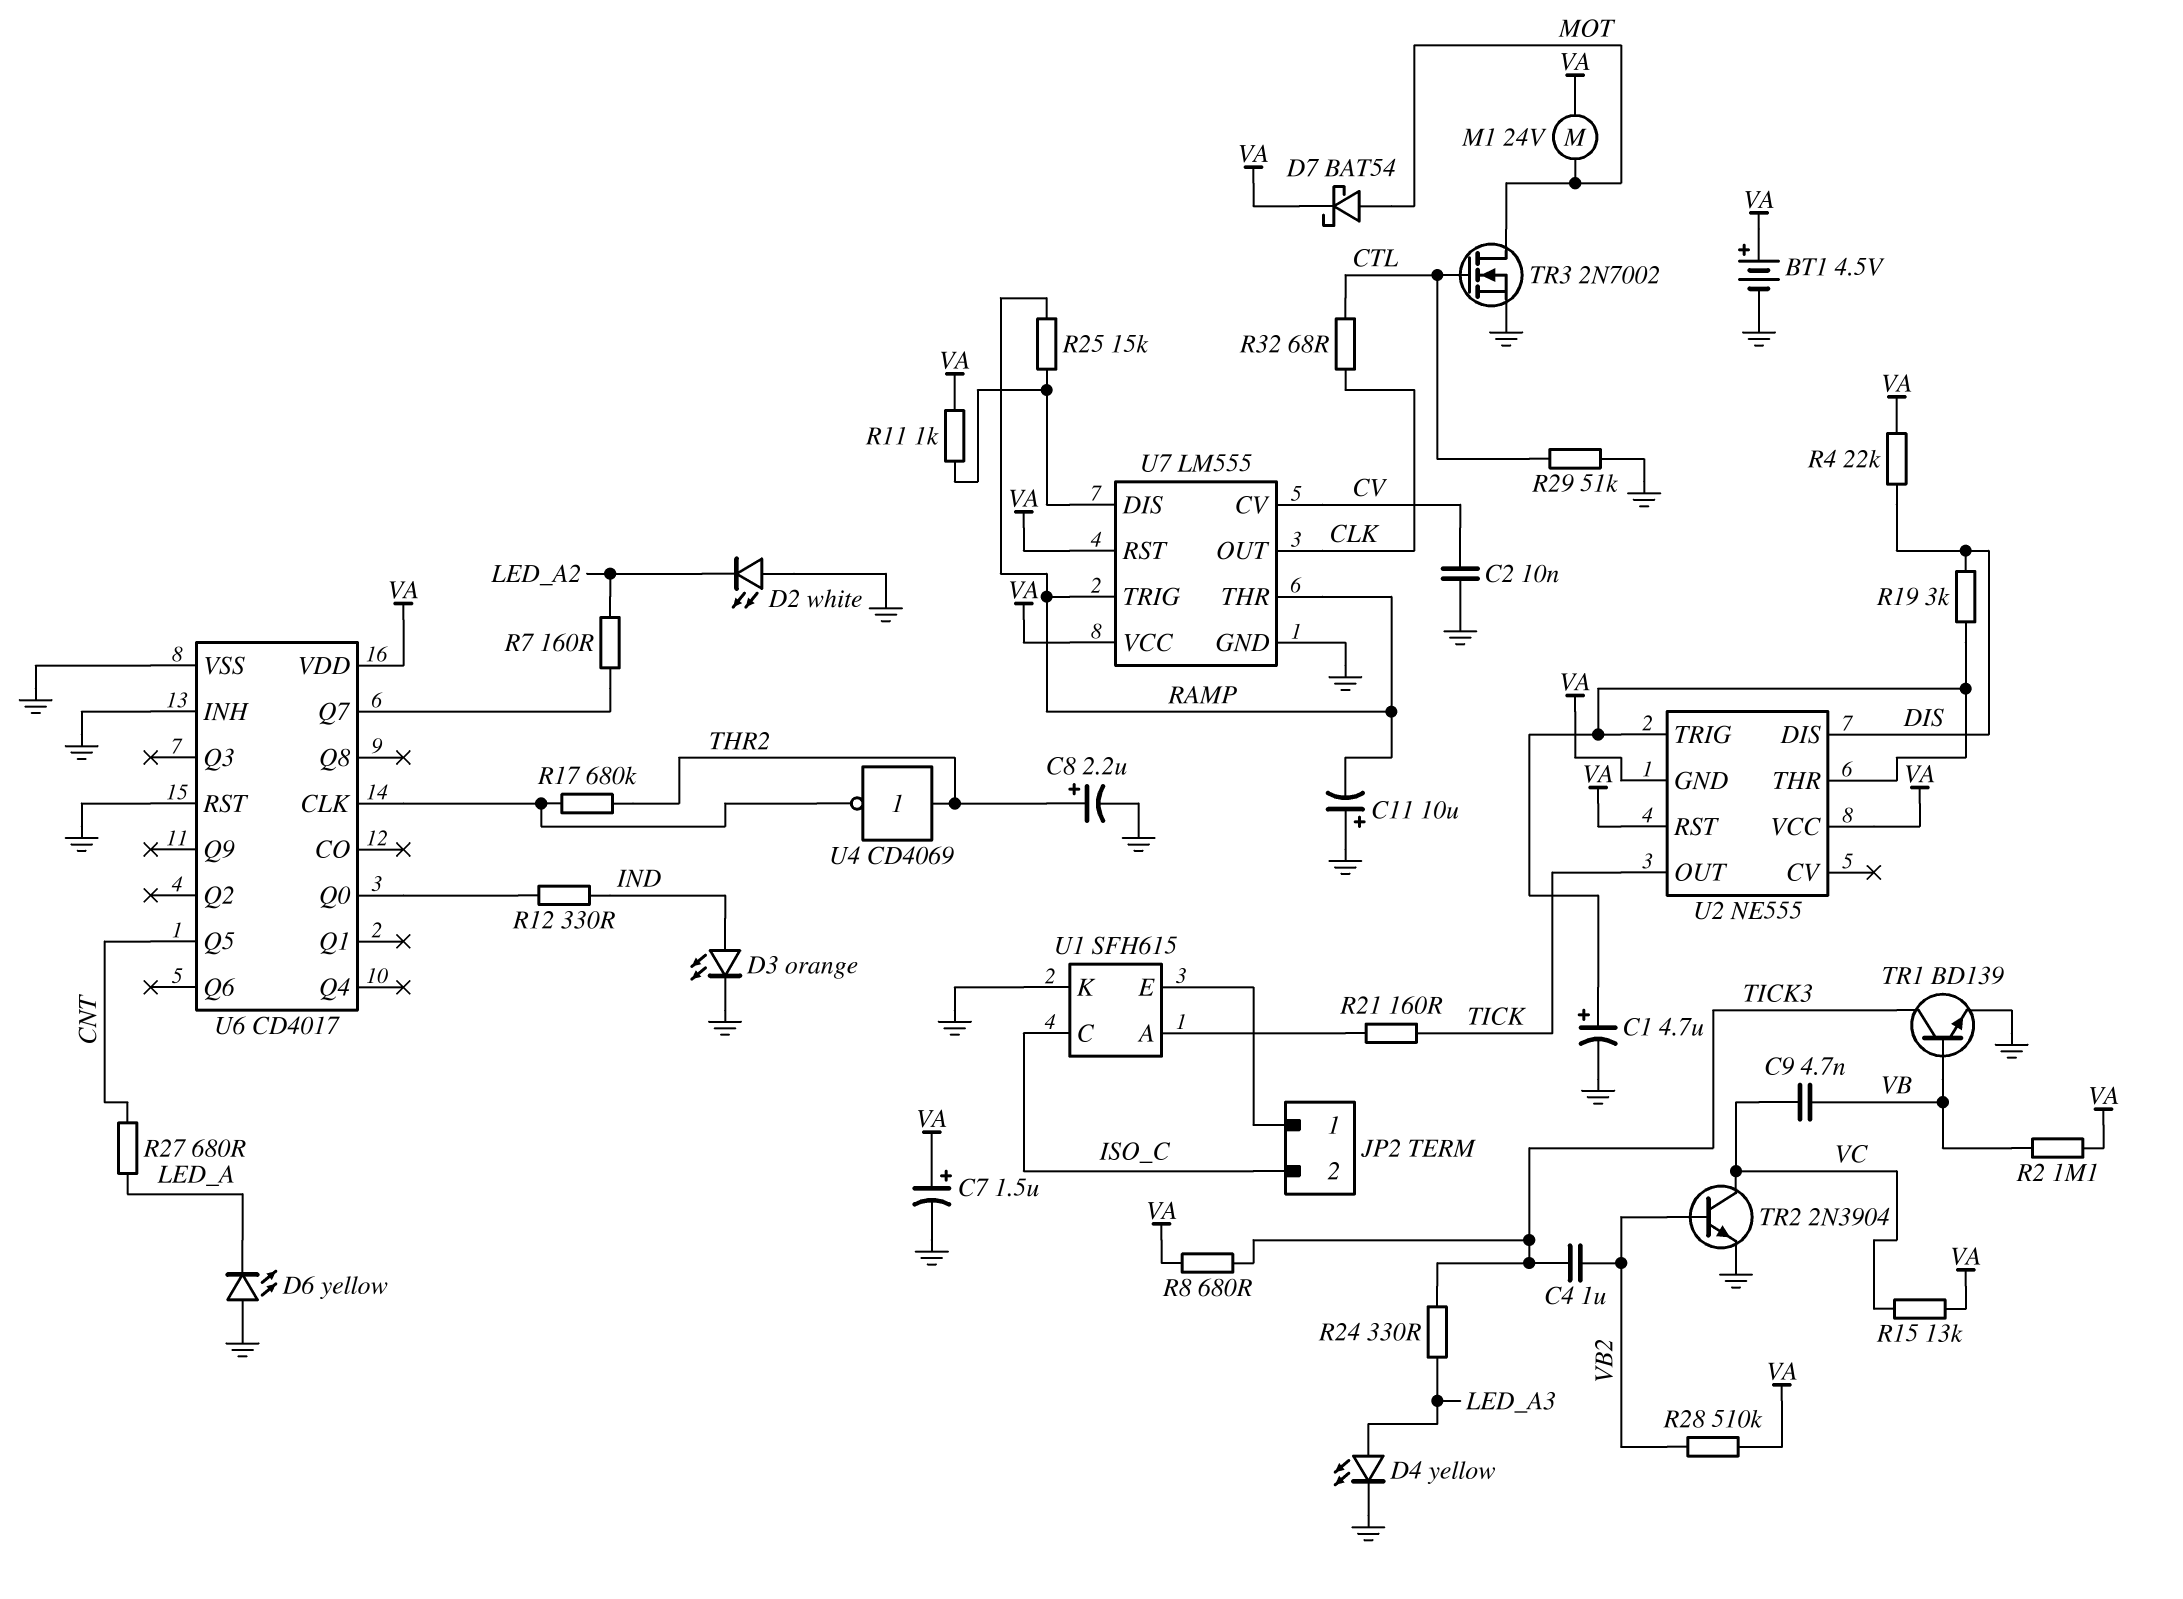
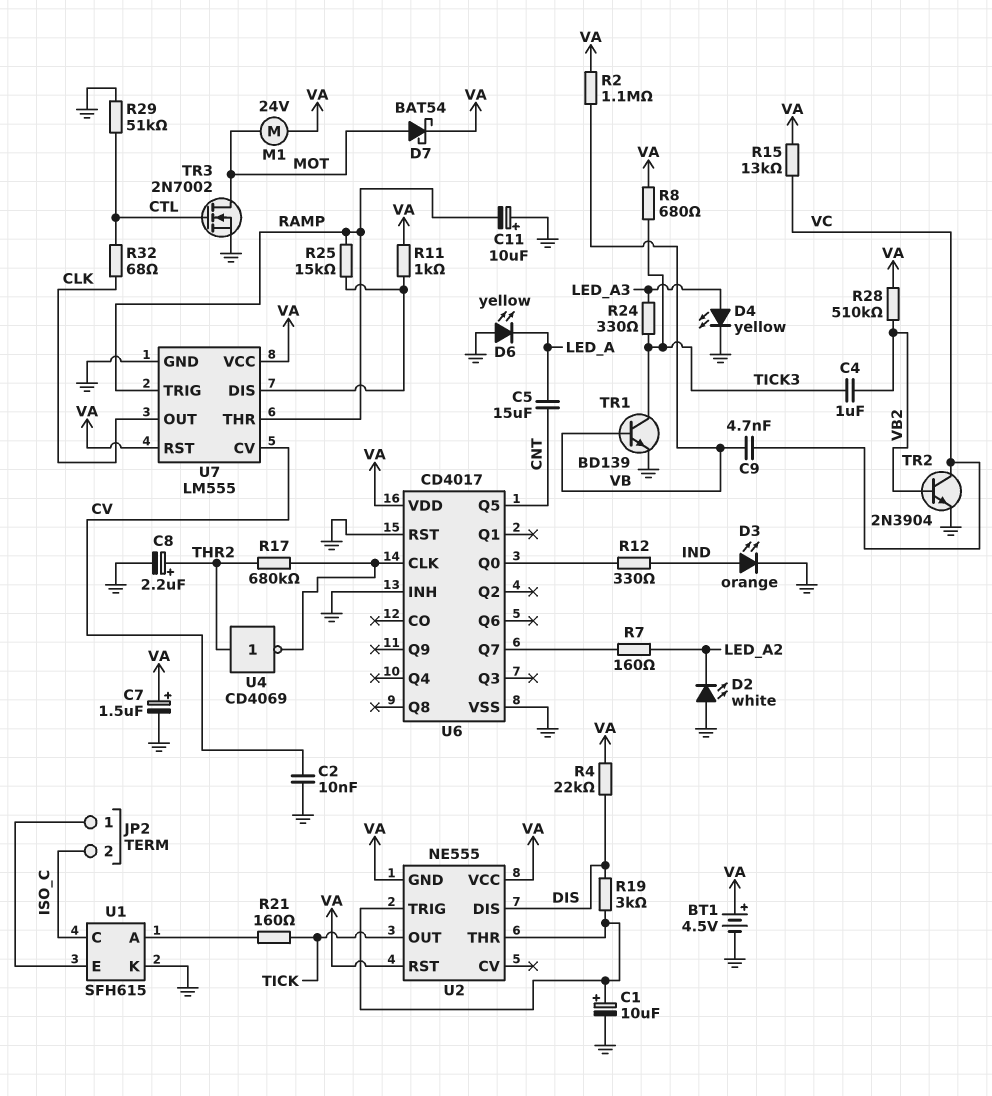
C1: 4.7uF (plus U2/THR, minus GND) -> 10uF (plus U2/THR, minus GND)
C5: none -> 15uF (CNT, LED_A)
R27: 680 (CNT, LED_A) -> none

